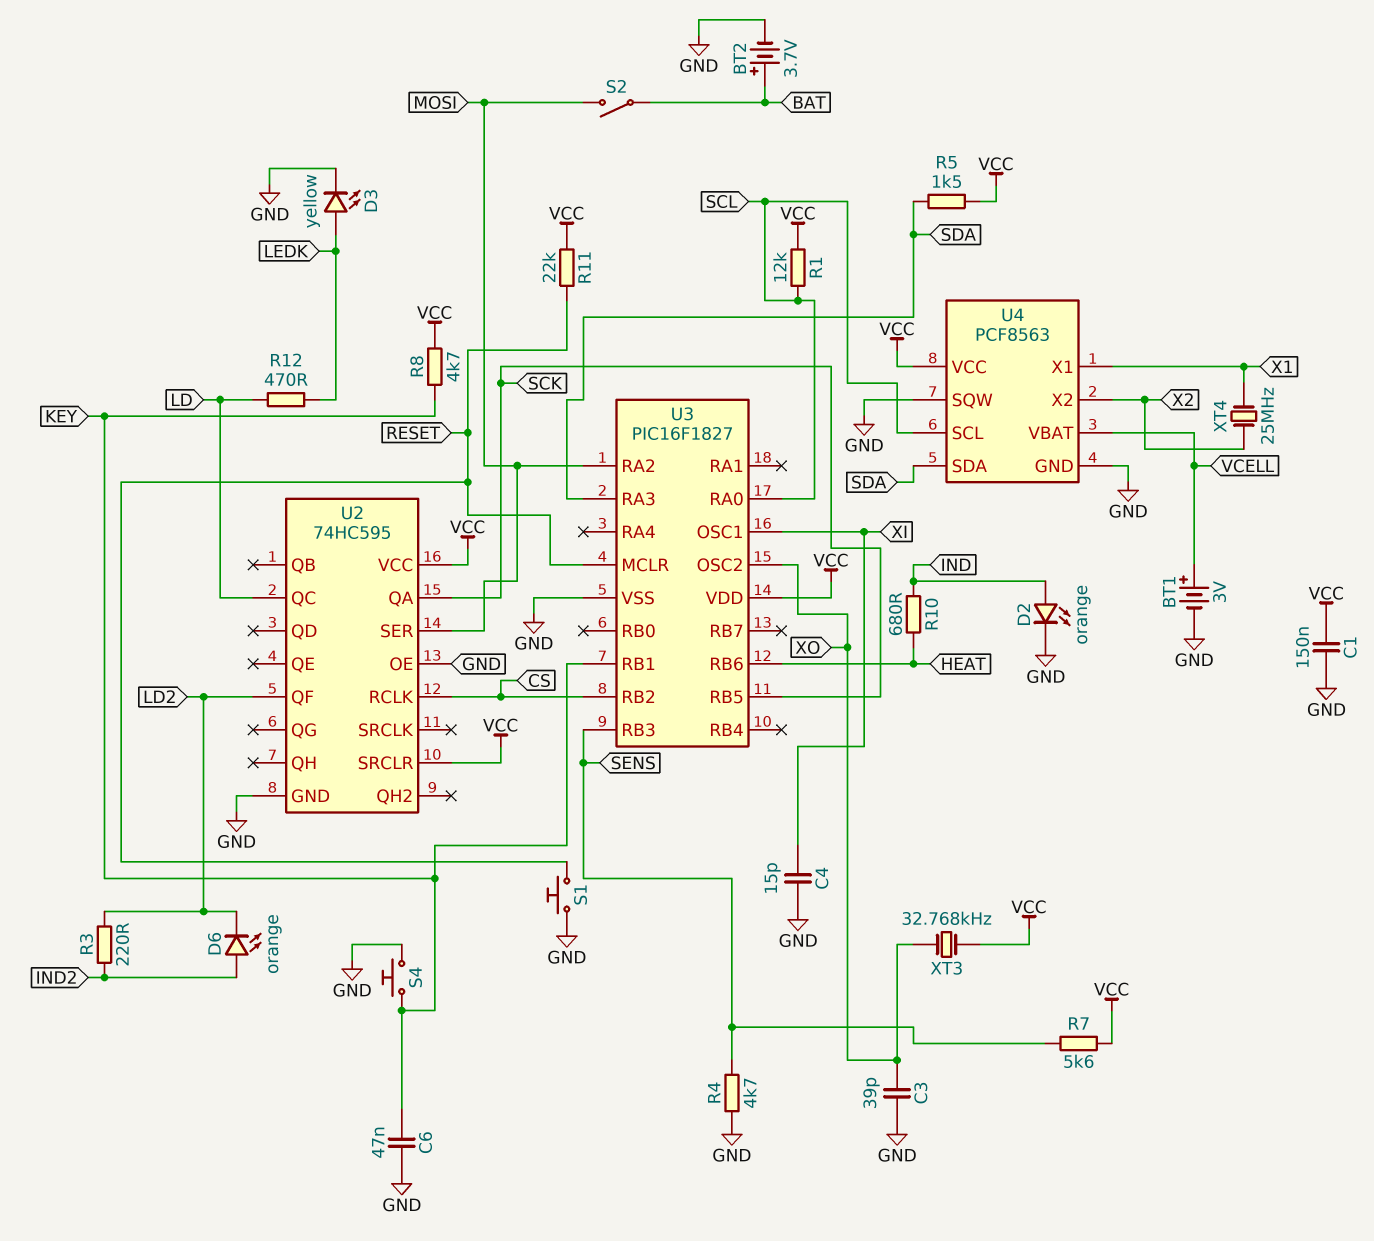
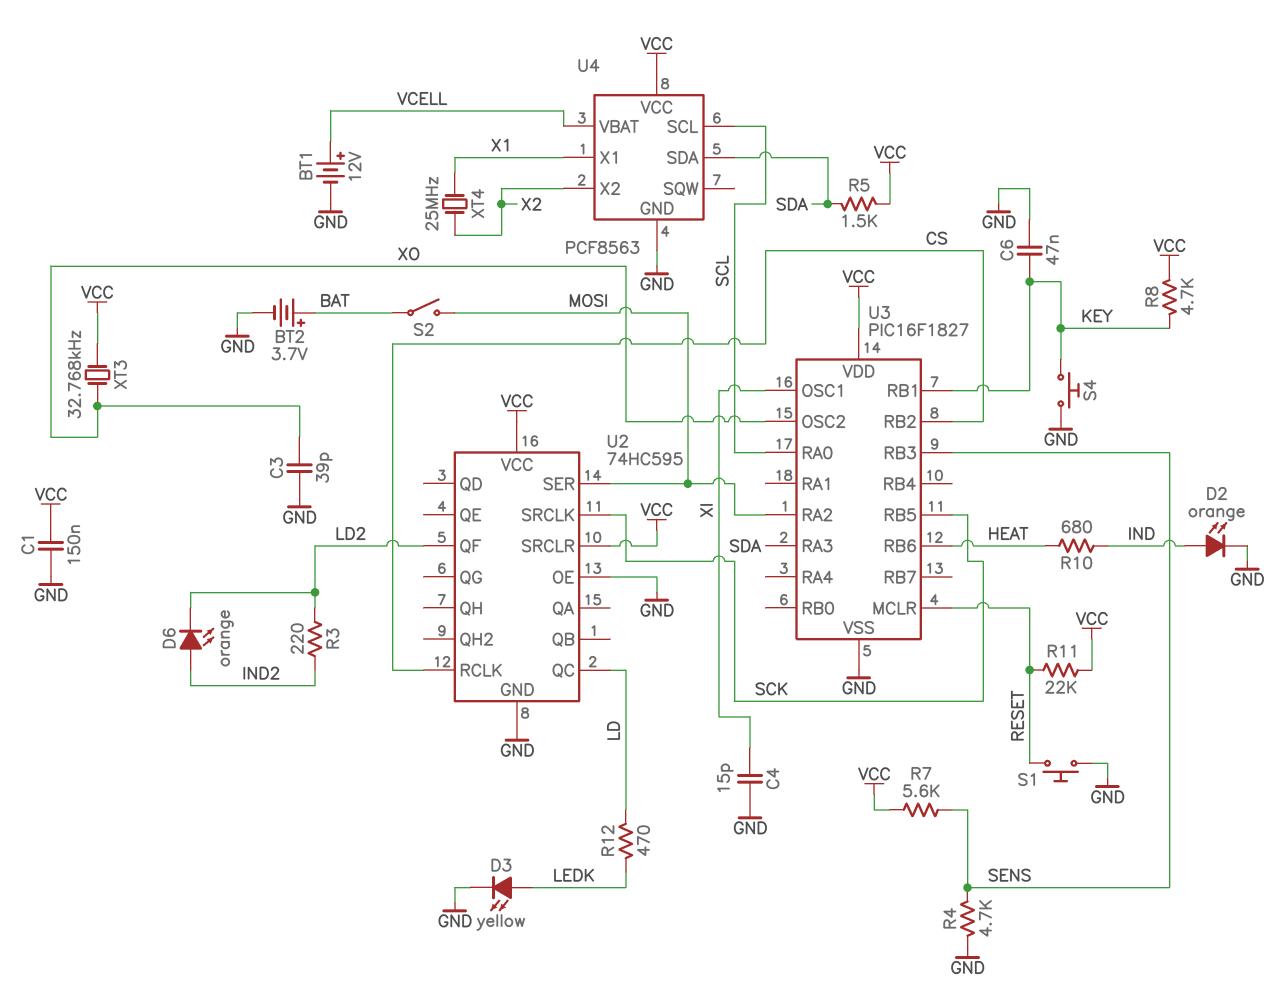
BT1: 3V (plus VCELL, minus GND) -> 12V (plus VCELL, minus GND)
R1: 12k (SCL, VCC) -> none
U2 pin QA: SCK -> none
U2 pin SRCLK: none -> SCK
U4 pin SQW: GND -> none

